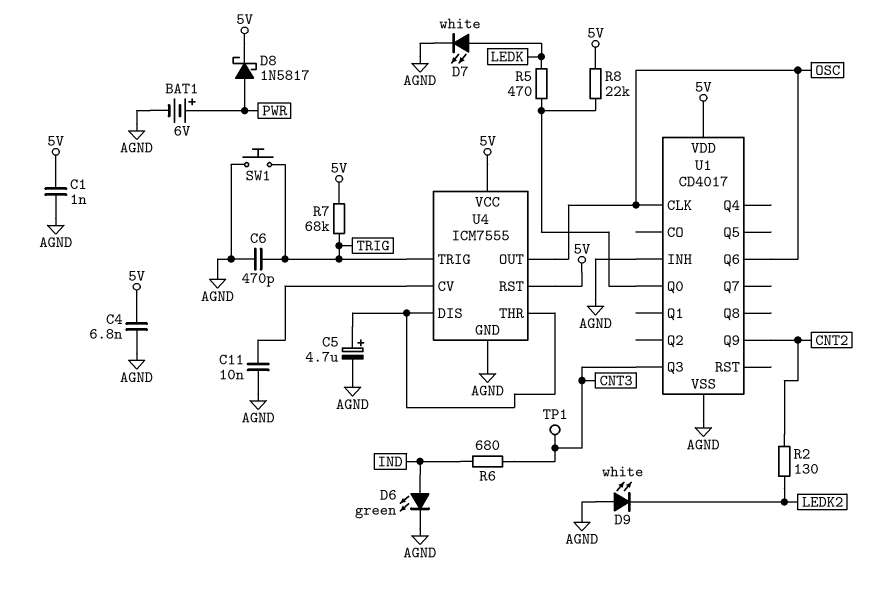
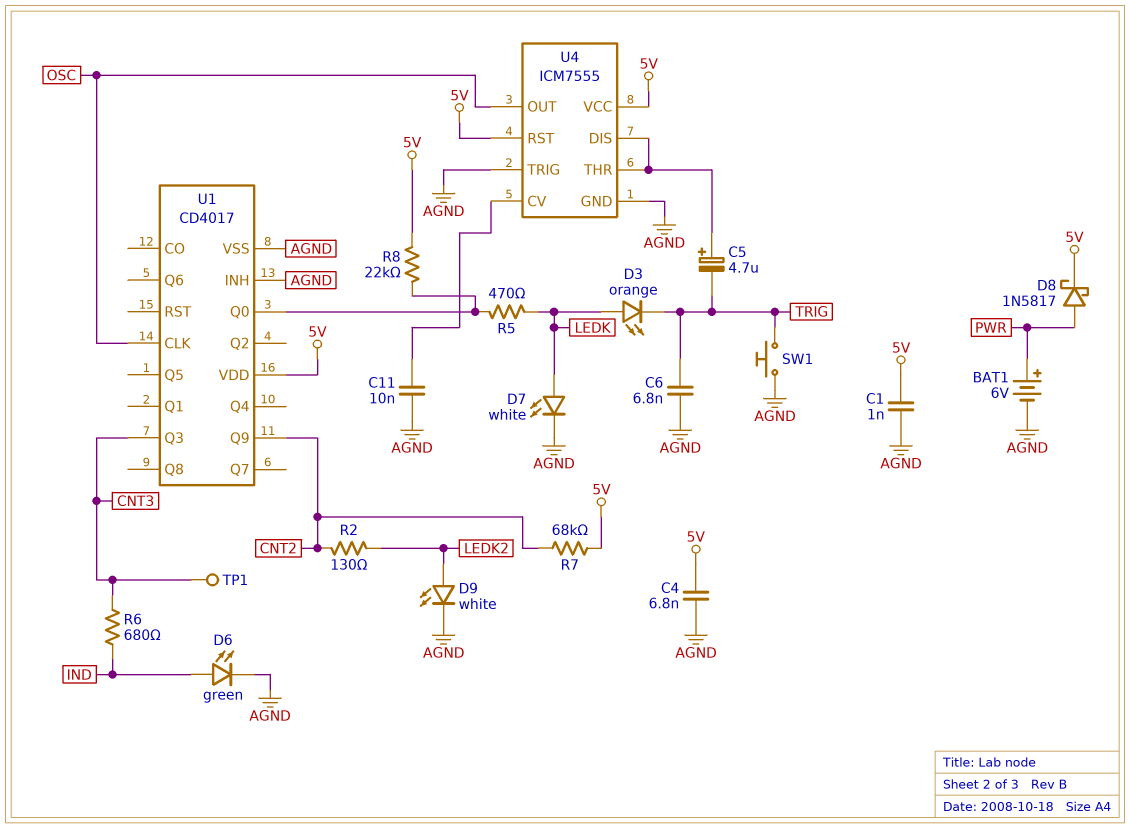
C5: 4.7uF (plus U4/DIS, minus AGND) -> 4.7uF (plus U4/DIS, minus TRIG)
C6: 470pF (AGND, TRIG) -> 6.8nF (AGND, TRIG)
D3: none -> LED orange (A LEDK, K TRIG)
D9: LED white (A AGND, K LEDK2) -> LED white (A LEDK2, K AGND)
R7: 68k (5V, TRIG) -> 68k (5V, CNT2)
U1 pin Q6: OSC -> none
U4 pin TRIG: TRIG -> AGND

